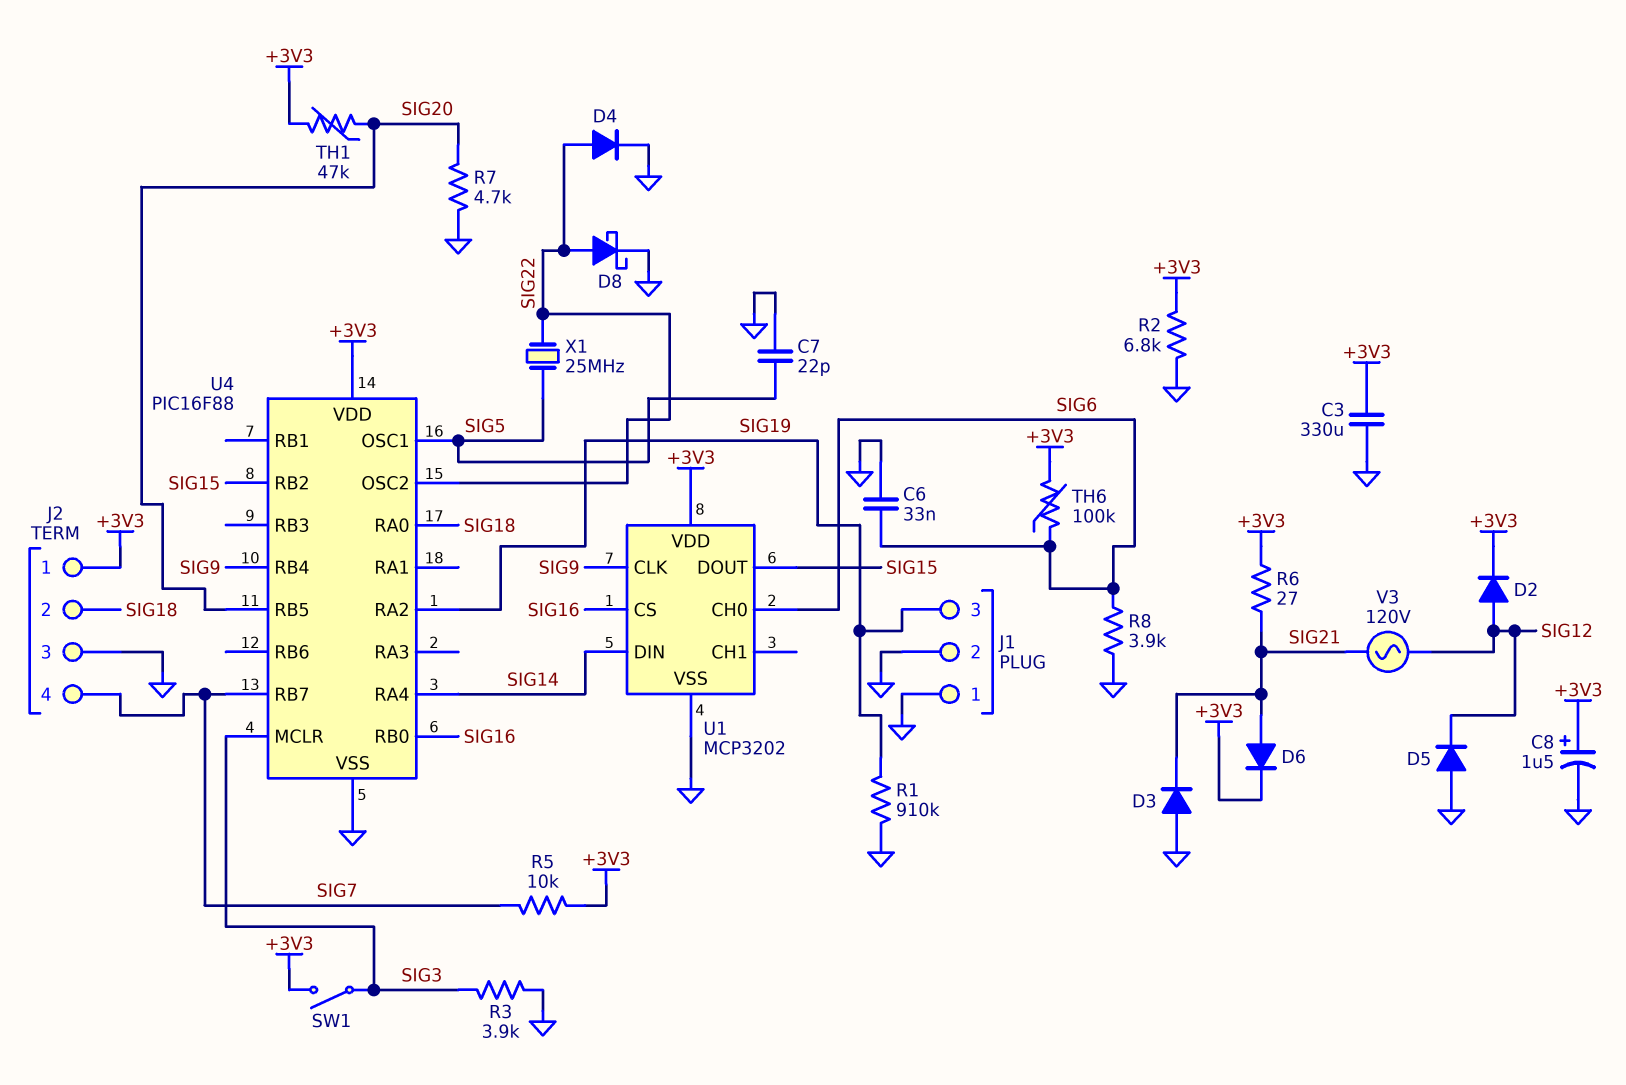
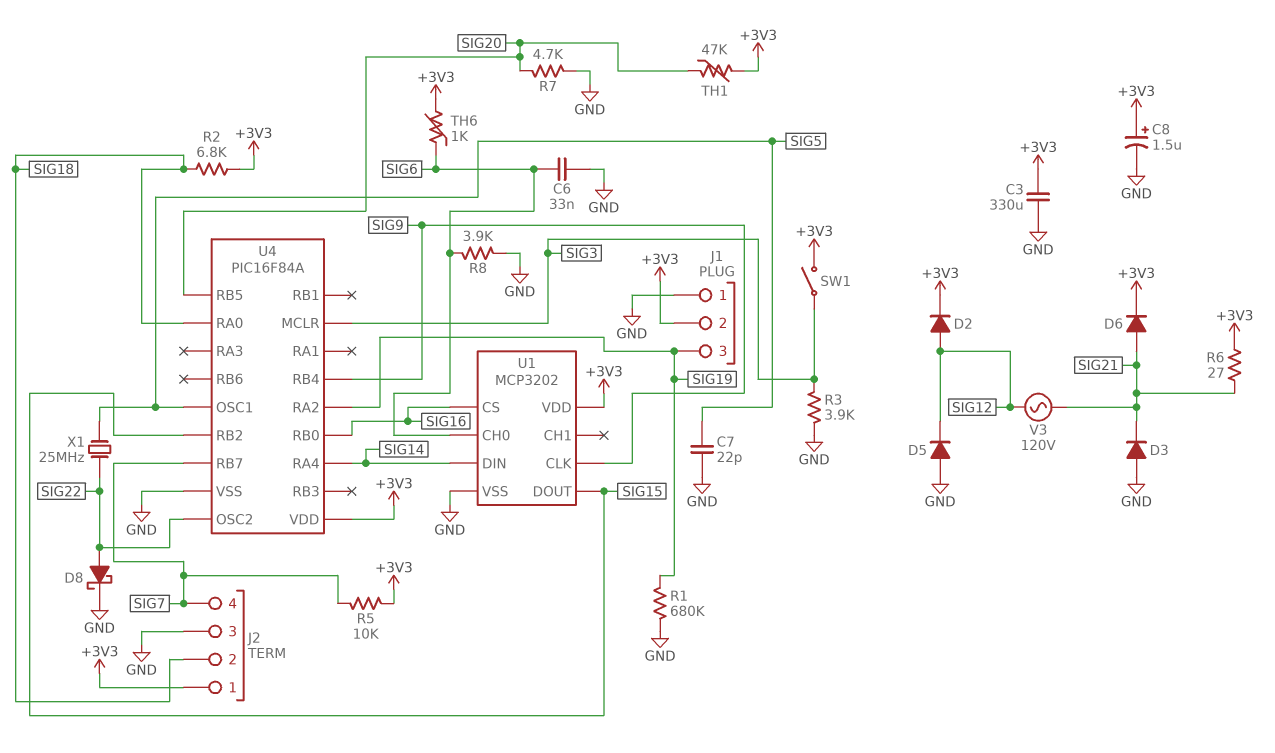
D4: diode (A SIG22, K GND) -> none
J1 pin 2: GND -> +3V3
R1: 910k (GND, SIG19) -> 680k (GND, SIG19)
R2: 6.8k (+3V3, GND) -> 6.8k (+3V3, SIG18)
TH6: 100k (+3V3, SIG6) -> 1k (+3V3, SIG6)
U4: PIC16F88 -> PIC16F84A

